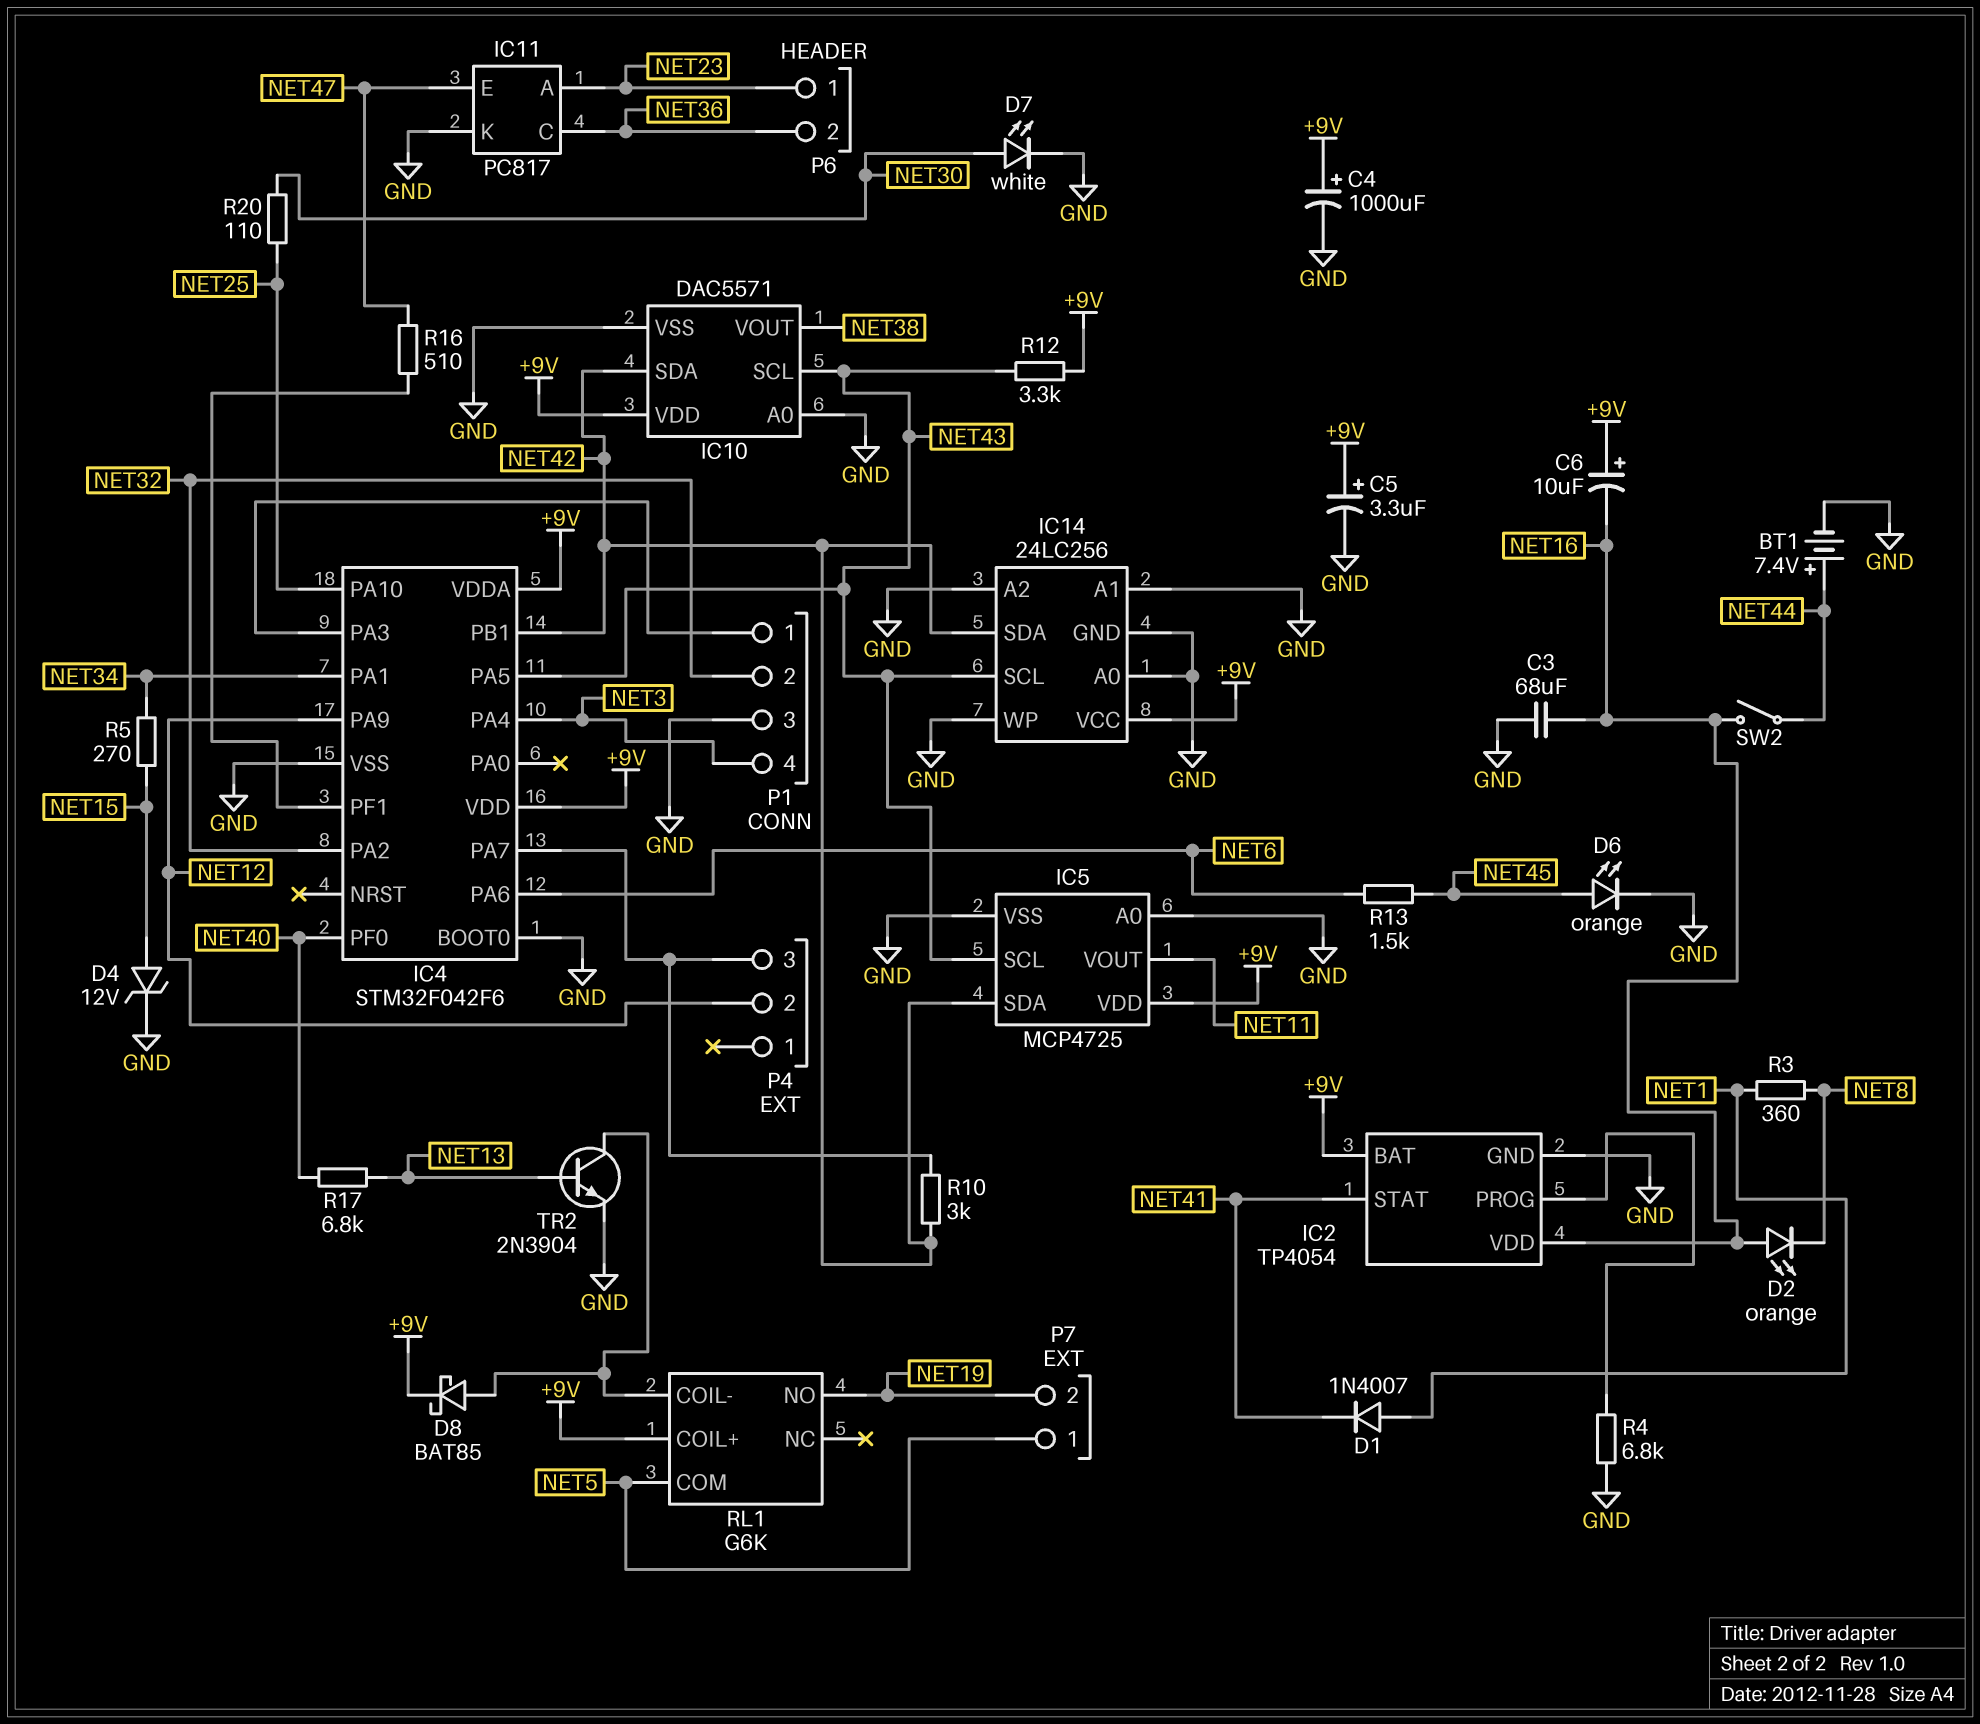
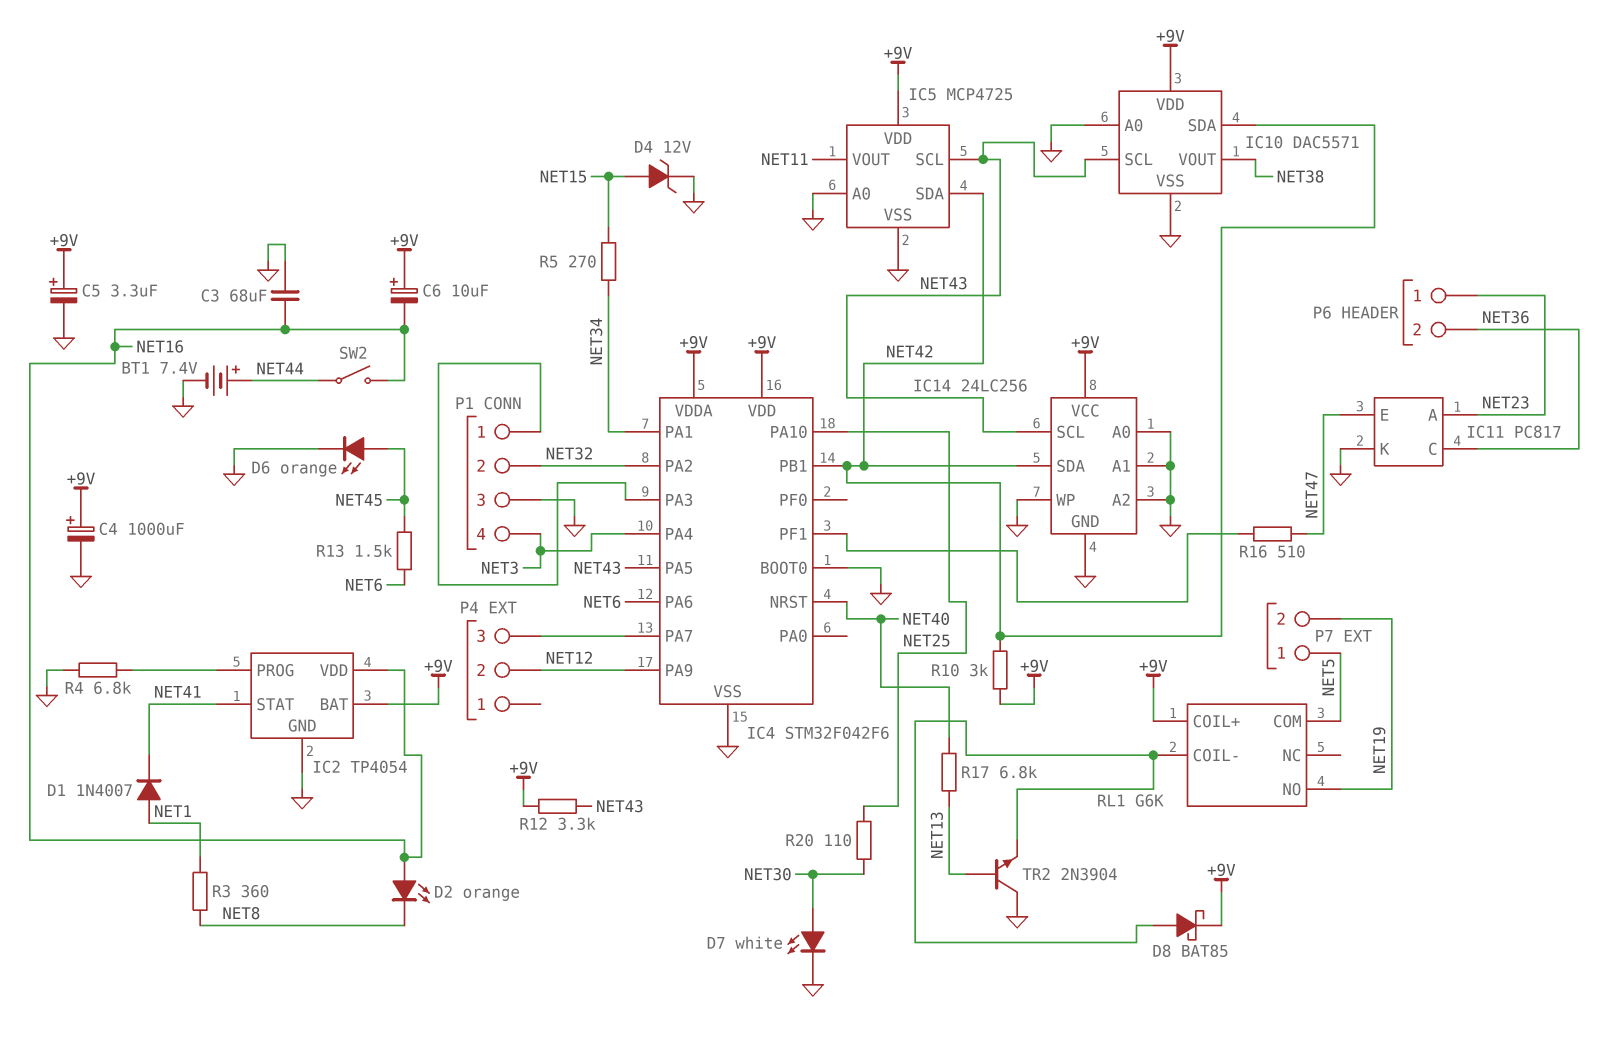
IC4 pin NRST: none -> NET40
IC4 pin PF0: NET40 -> none
R10: 3k (IC4/PA7, NET42) -> 3k (+9V, NET42)
TR2: NPN 2N3904 (B NET13, C RL1/COIL-, E GND) -> NPN 2N3904 (B NET13, C GND, E RL1/COIL-)

